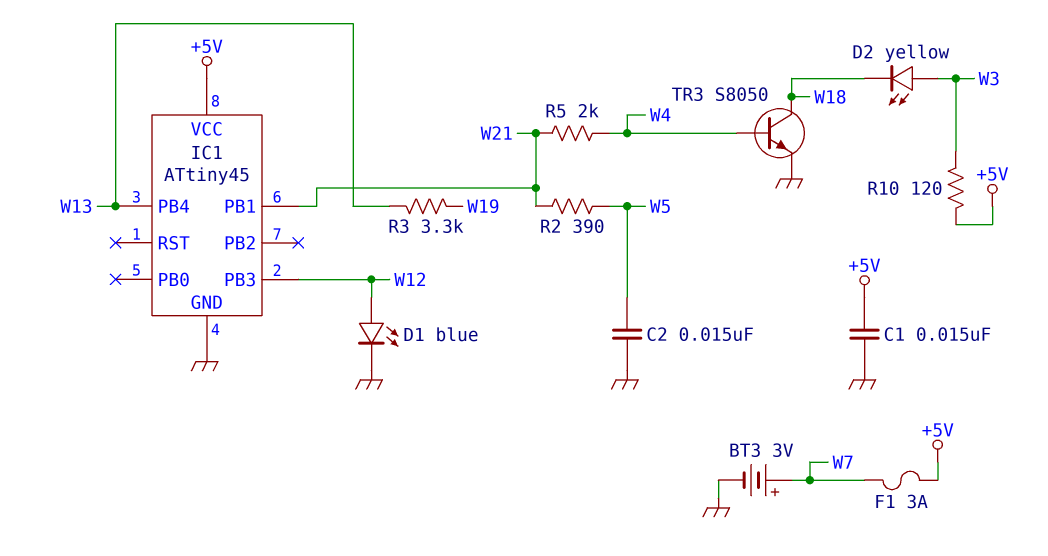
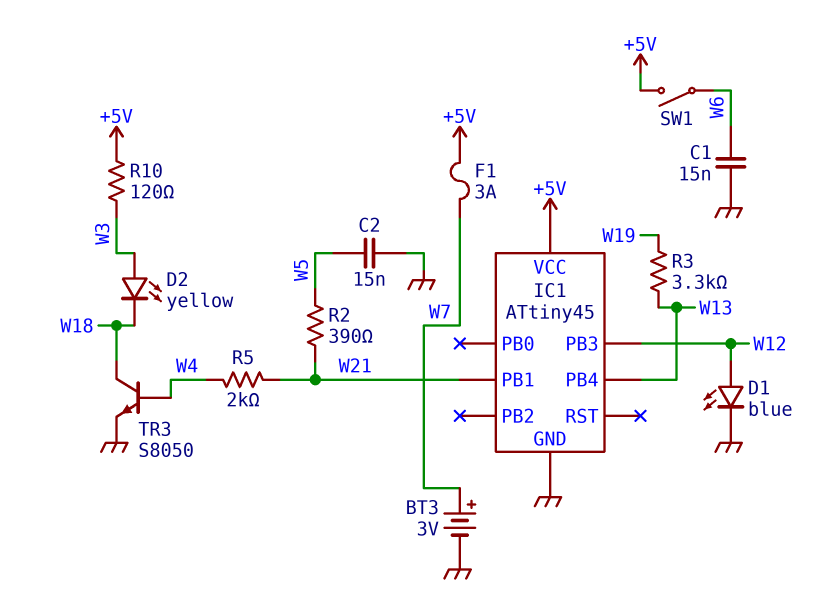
C1: 15nF (+5V, GND) -> 15nF (GND, W6)
SW1: none -> switch (+5V, W6)

